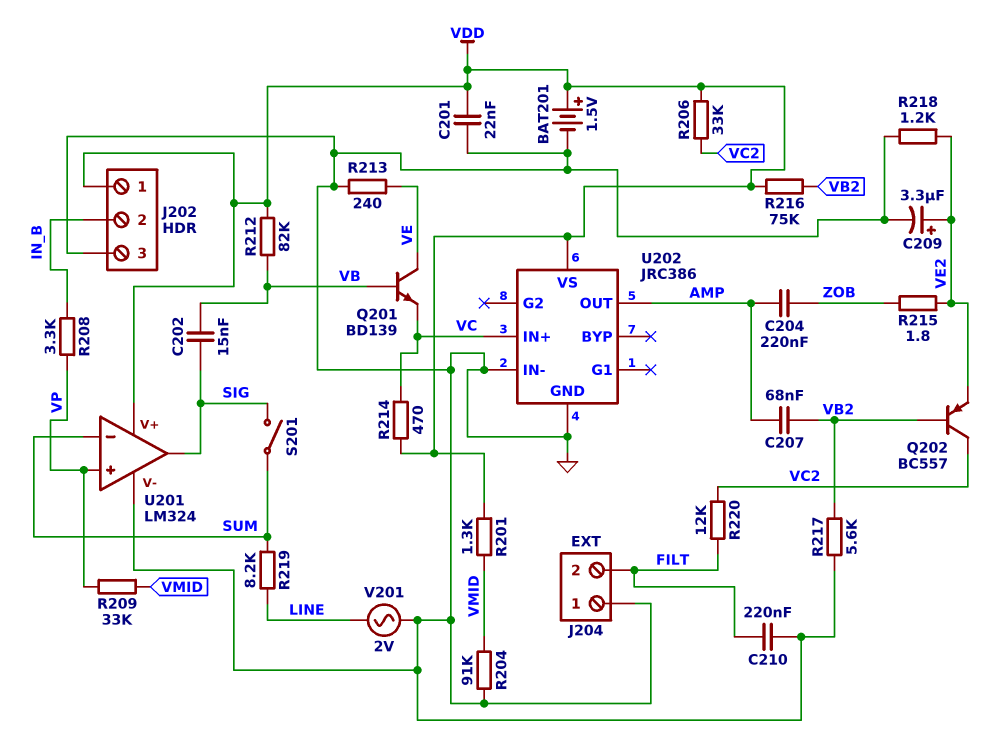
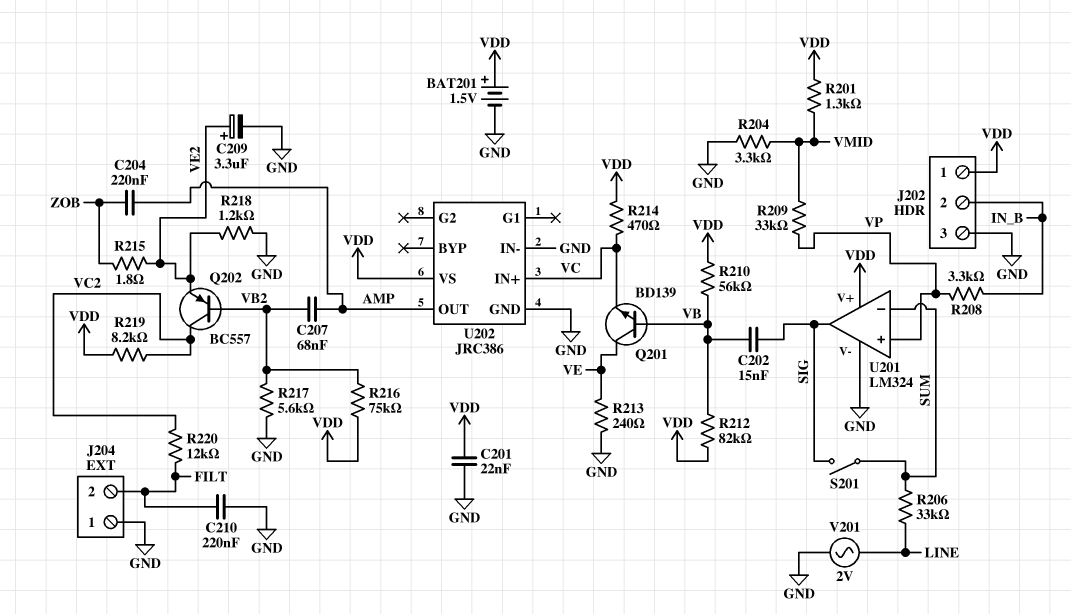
R204: 91k (GND, VMID) -> 3.3k (GND, VMID)
R206: 33k (VC2, VDD) -> 33k (LINE, SUM)
R210: none -> 56k (VB, VDD)
R219: 8.2k (LINE, SUM) -> 8.2k (VC2, VDD)

